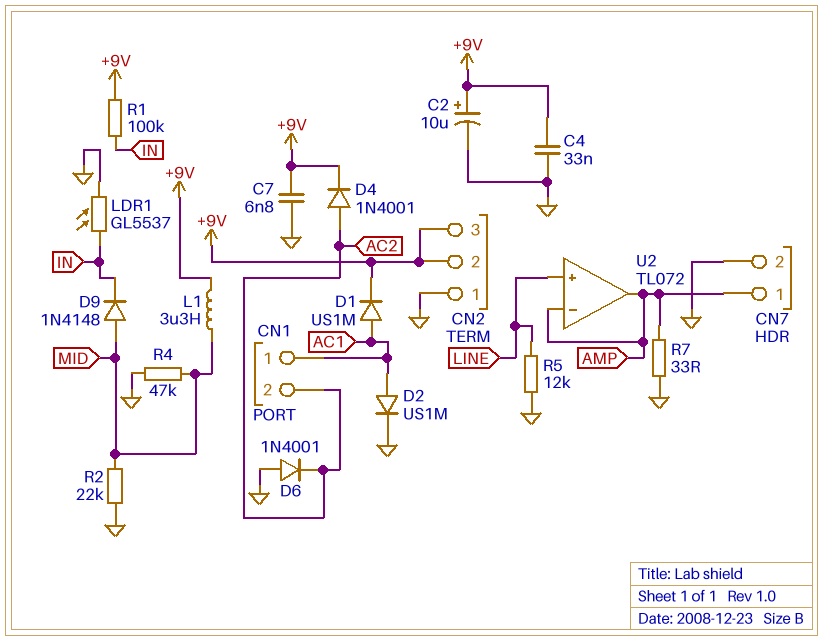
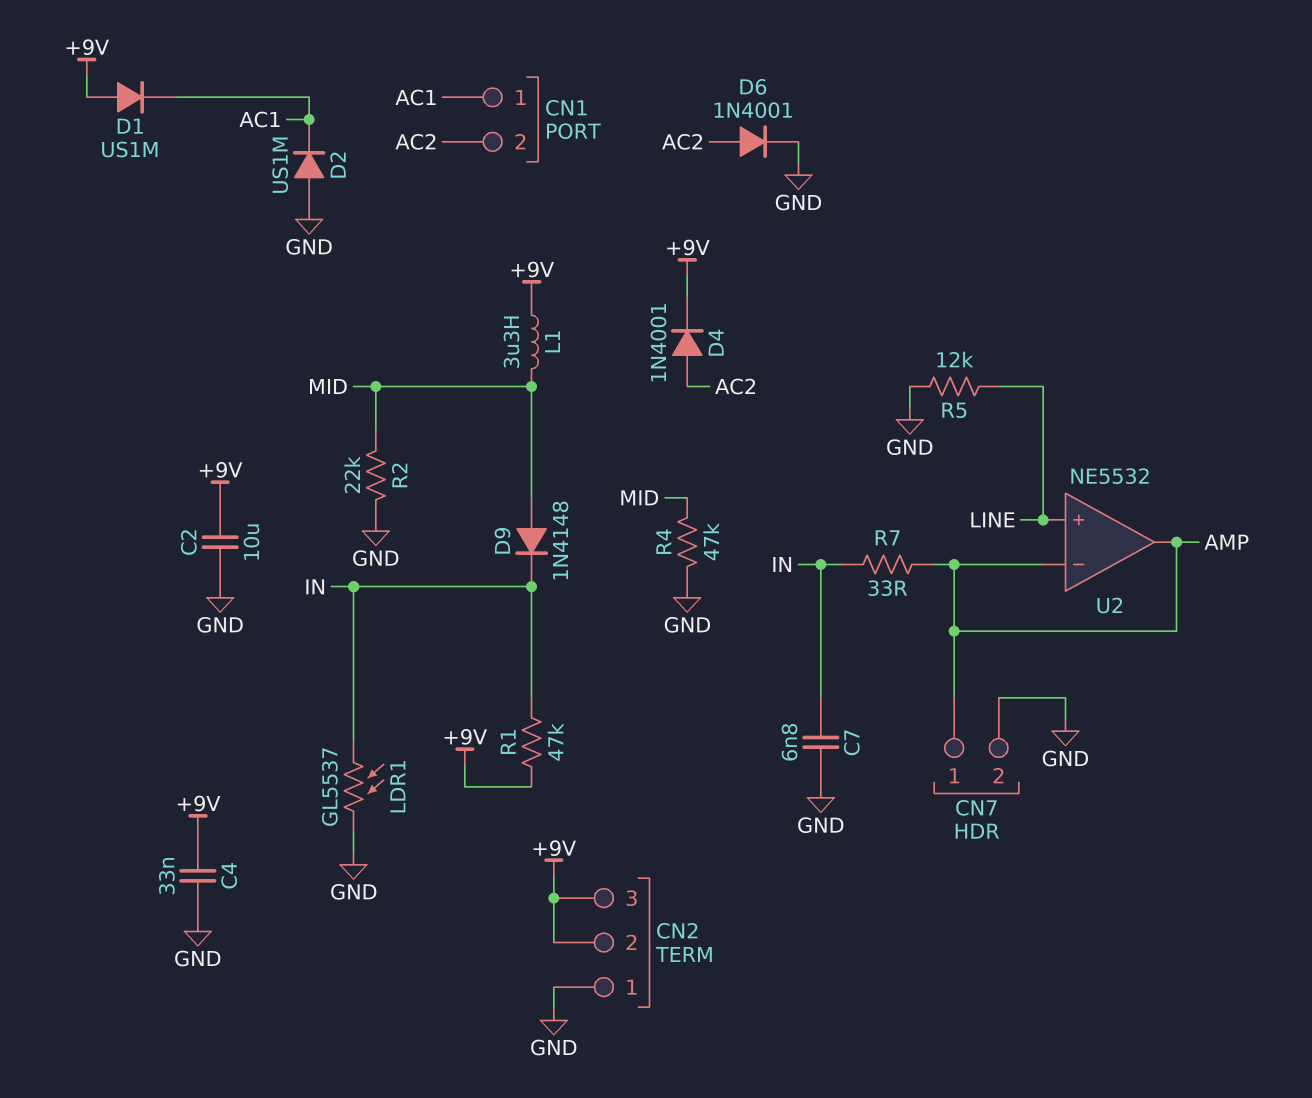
C2: 10uF (plus +9V, minus GND) -> 10uF (+9V, GND)
C7: 6.8nF (+9V, GND) -> 6.8nF (GND, IN)
D1: diode US1M (A AC1, K +9V) -> diode US1M (A +9V, K AC1)
D2: diode US1M (A AC1, K GND) -> diode US1M (A GND, K AC1)
D6: diode 1N4001 (A GND, K AC2) -> diode 1N4001 (A AC2, K GND)
R1: 100k (+9V, IN) -> 47k (+9V, IN)
R7: 33 (AMP, GND) -> 33 (AMP, IN)
U2: TL072 -> NE5532

